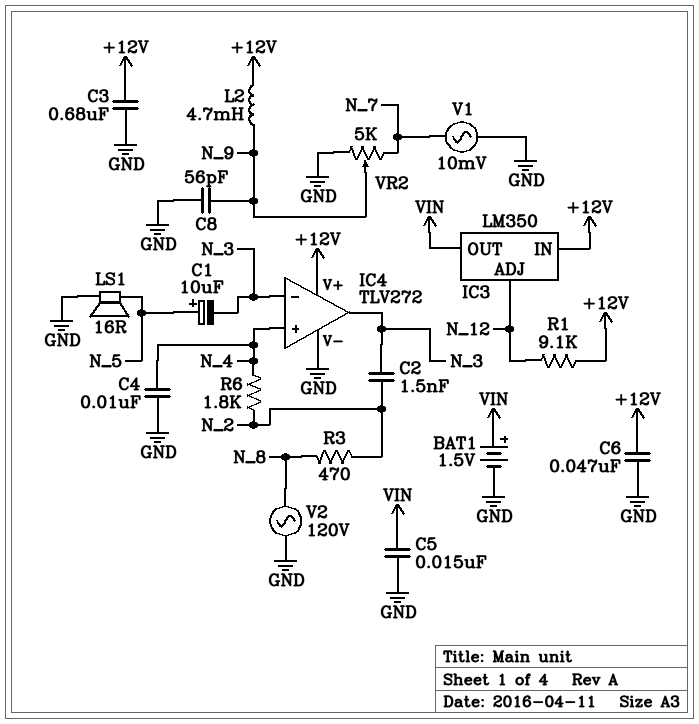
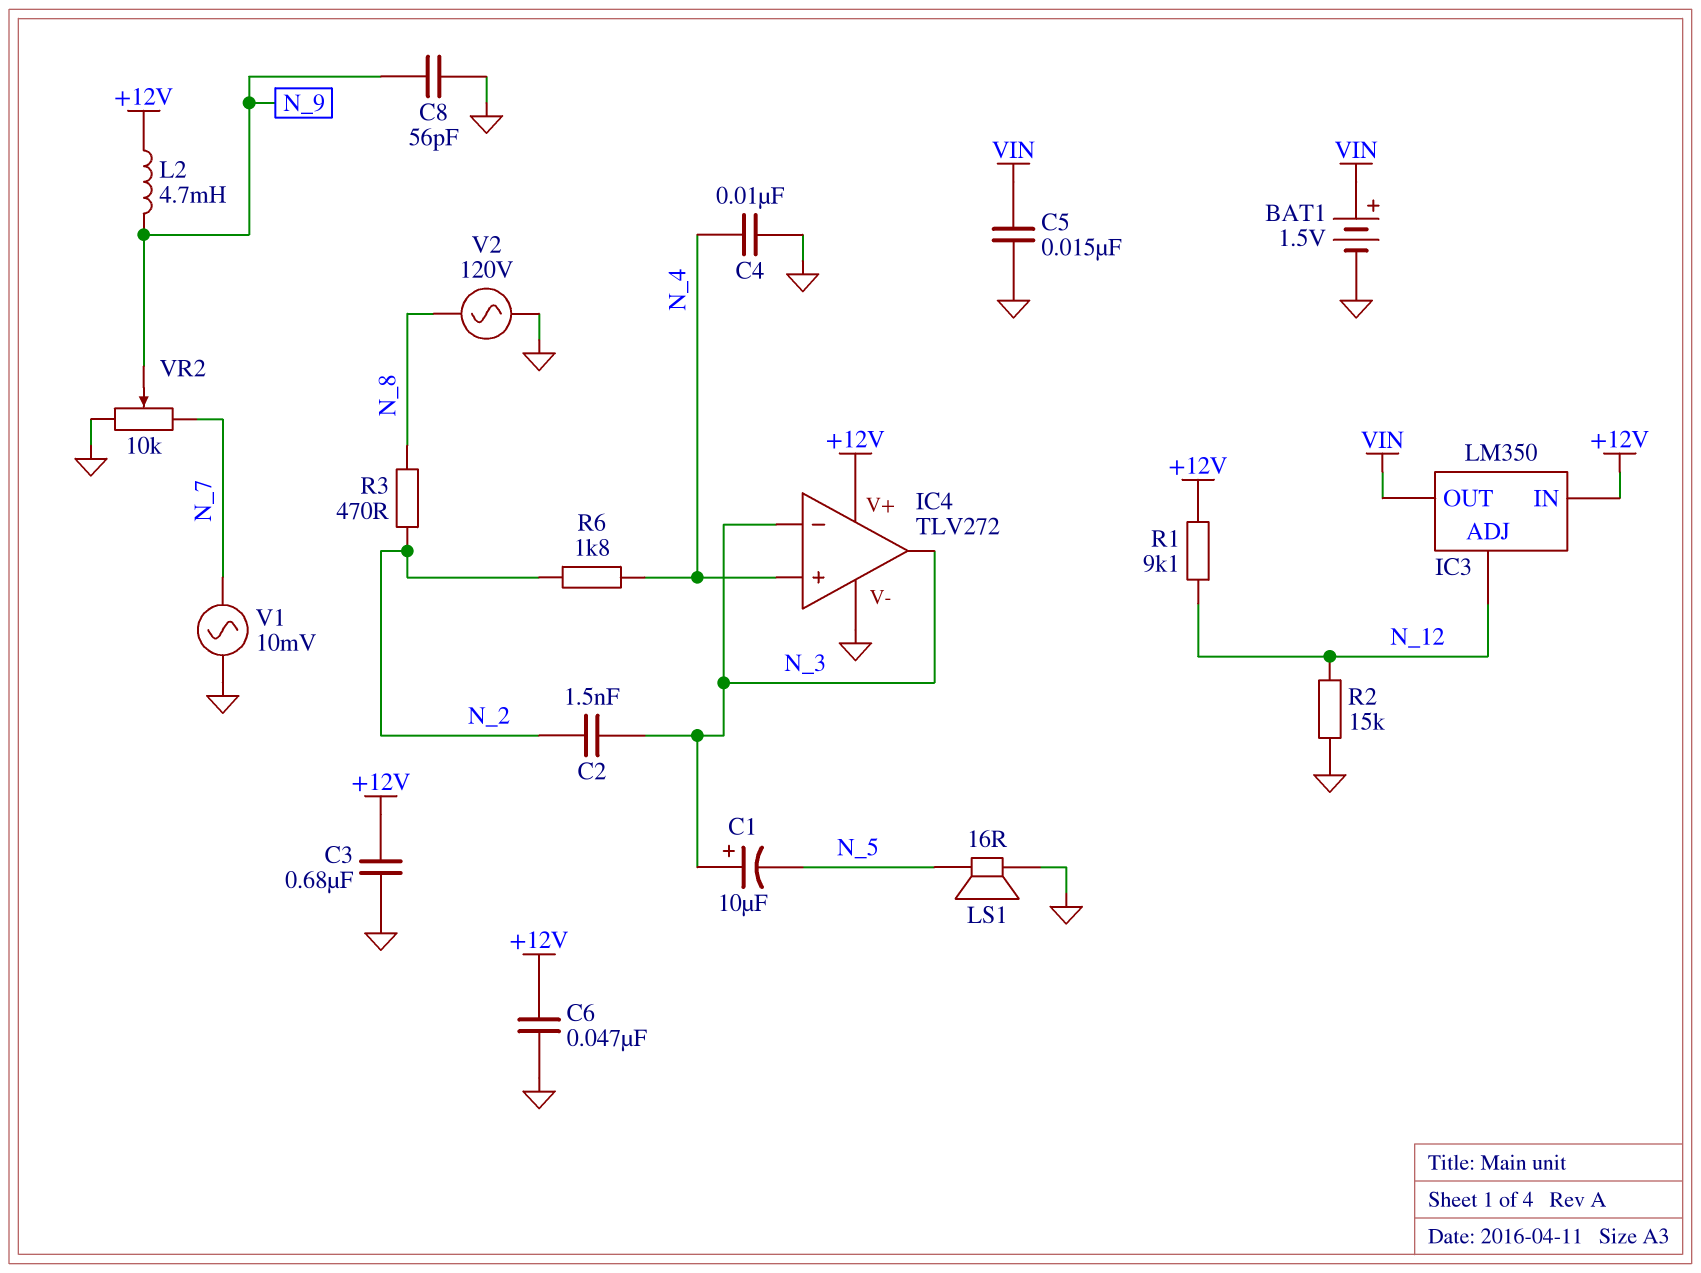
C1: 10uF (plus N_5, minus N_3) -> 10uF (plus N_3, minus N_5)
R2: none -> 15k (GND, N_12)
VR2: 5k (GND, N_7, wiper N_9) -> 10k (GND, N_7, wiper N_9)

